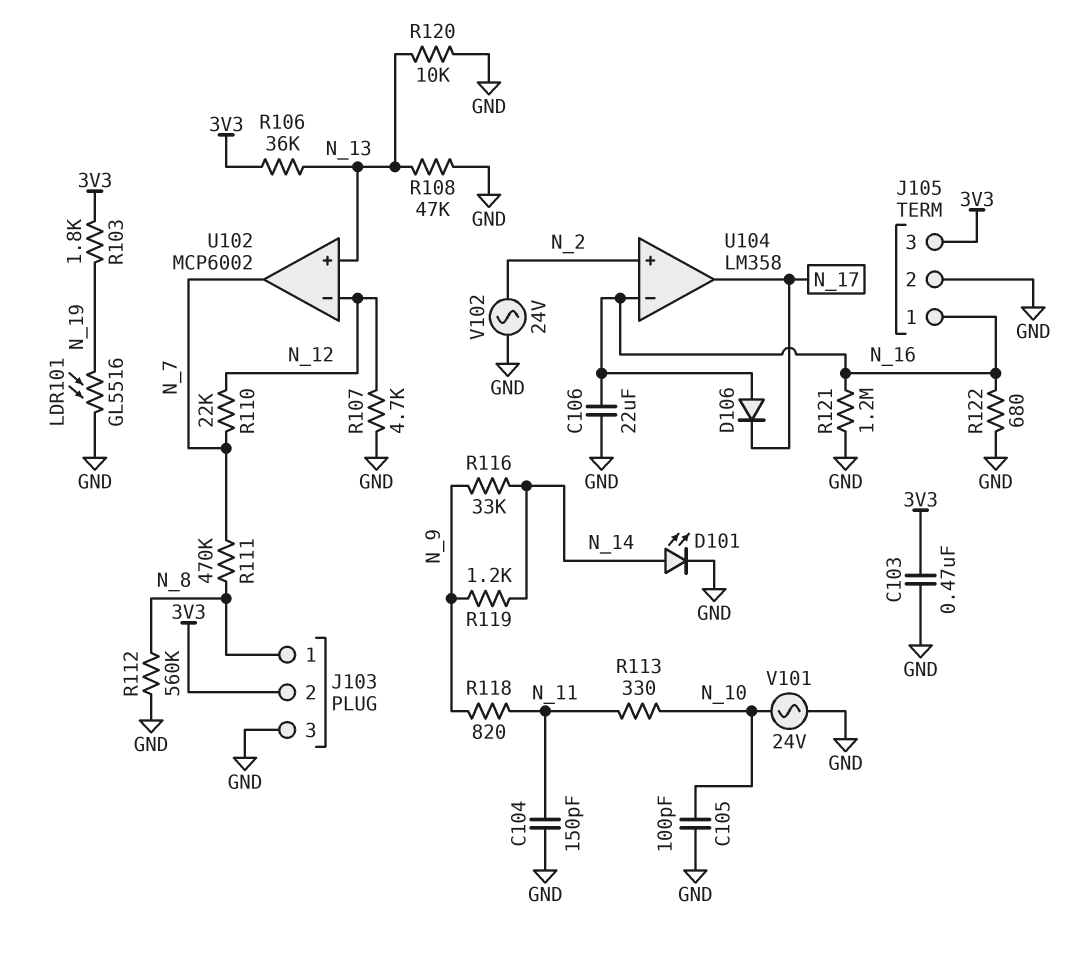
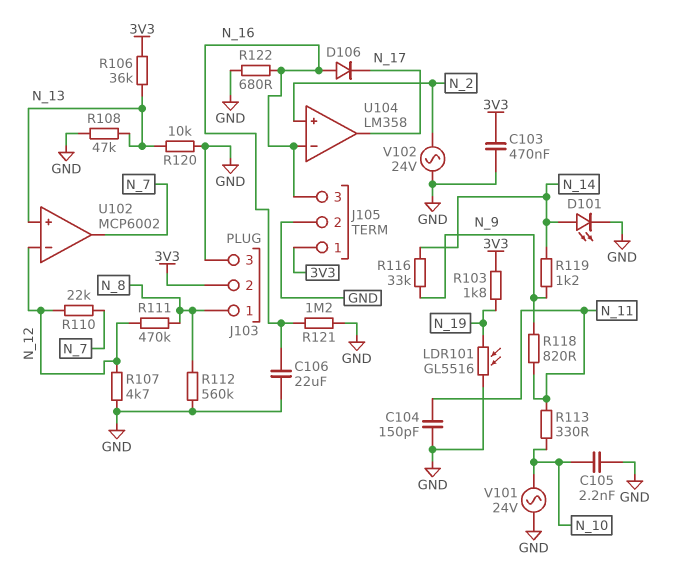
C105: 100pF (GND, N_10) -> 2.2nF (GND, N_10)
J105 pin 1: N_16 -> 3V3
J105 pin 3: 3V3 -> N_16
R111: 470k (N_7, N_8) -> 470k (N_8, N_12)

